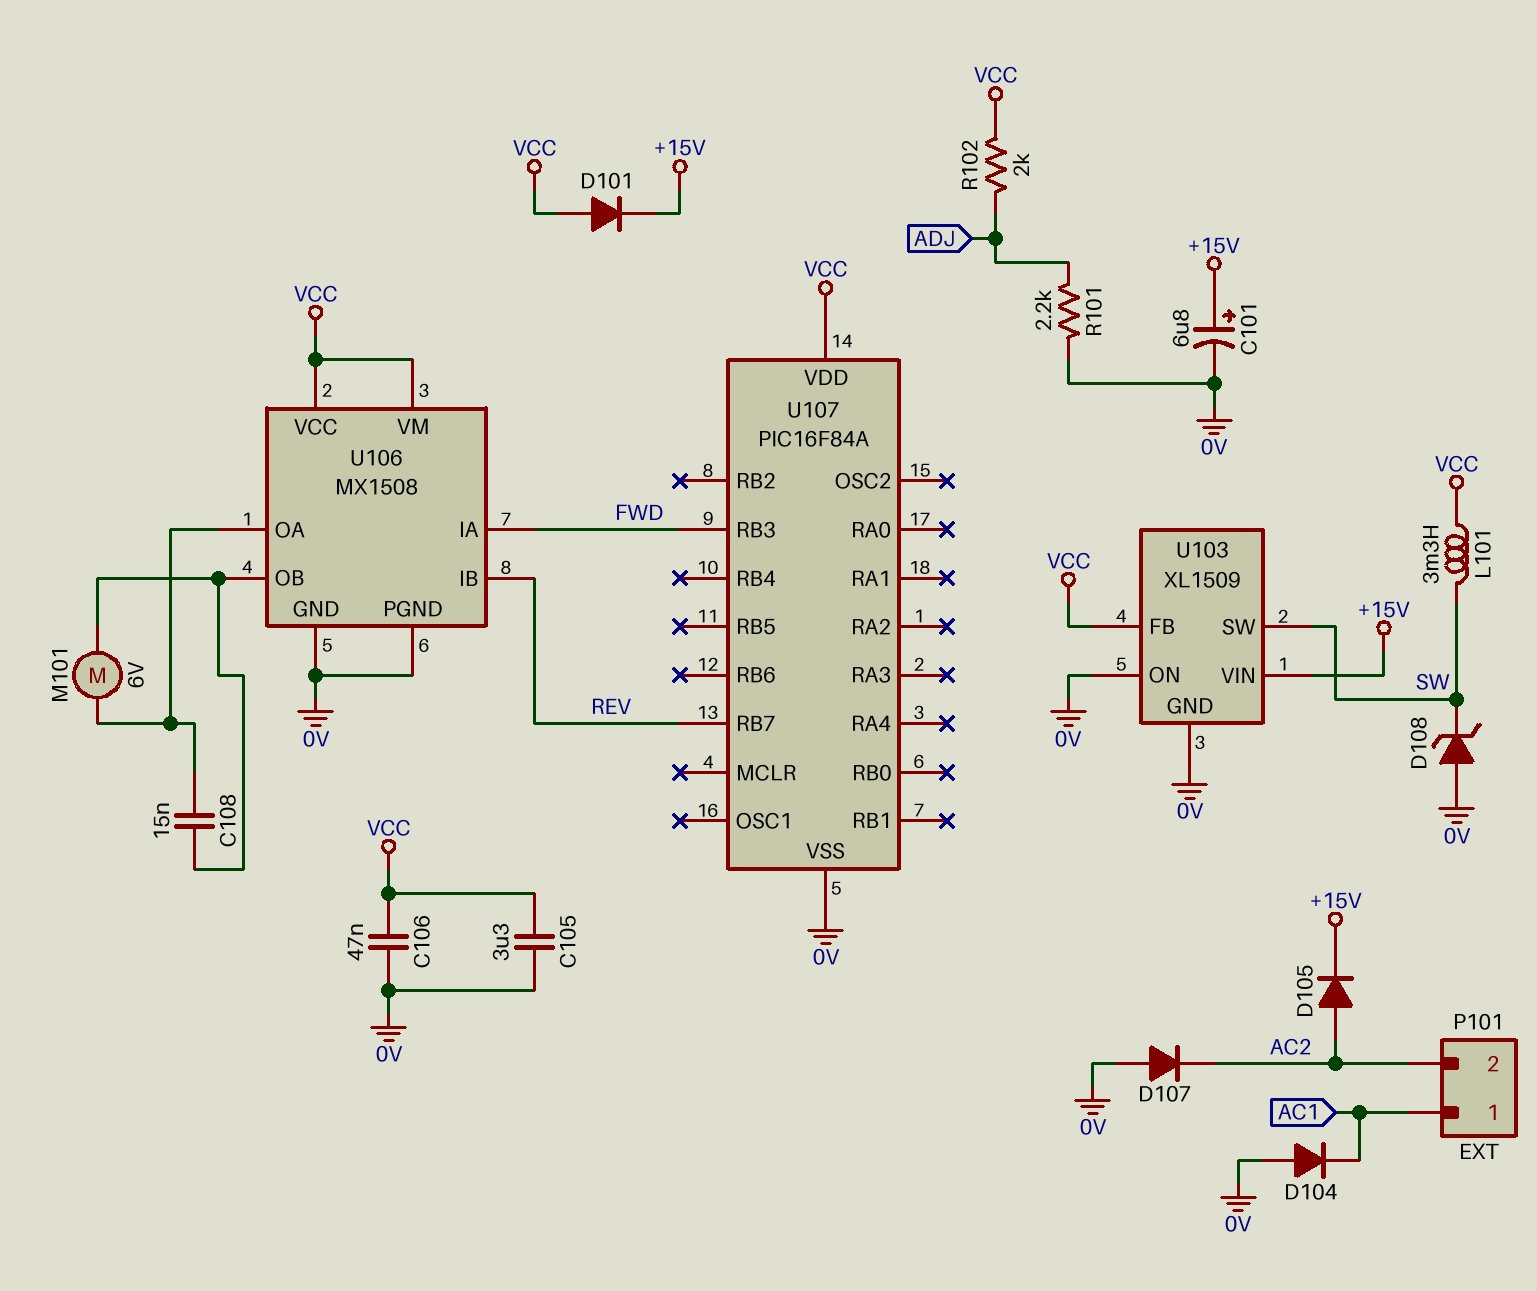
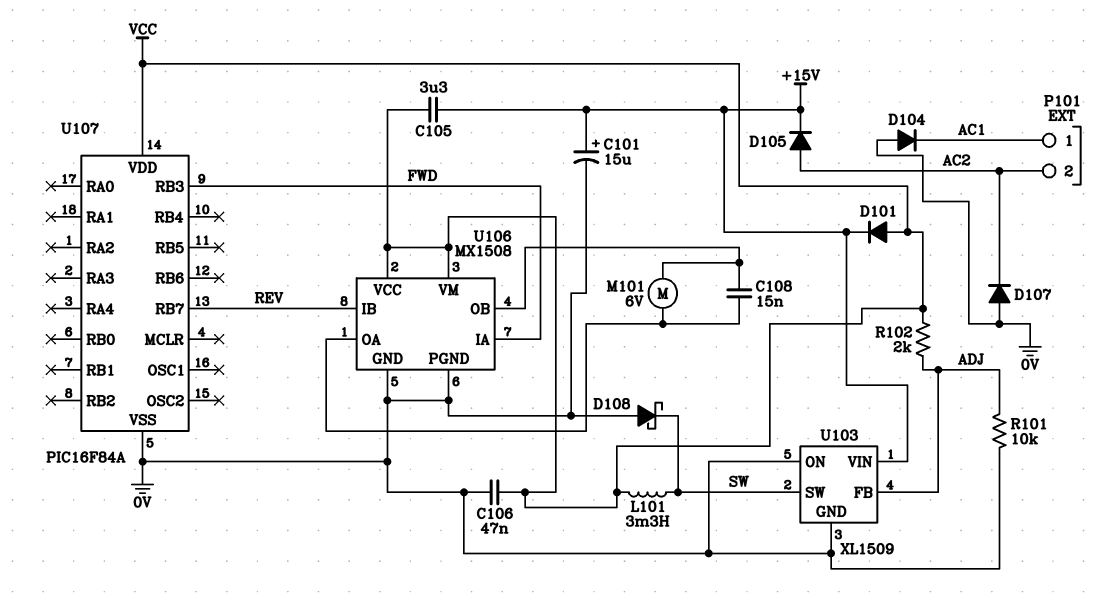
C101: 6.8uF (plus +15V, minus 0V) -> 15uF (plus +15V, minus 0V)
C105: 3.3uF (0V, VCC) -> 3.3uF (+15V, VCC)
D108: zener (A 0V, K SW) -> schottky (A 0V, K SW)
R101: 2.2k (0V, ADJ) -> 10k (0V, ADJ)
U103 pin FB: VCC -> ADJ

